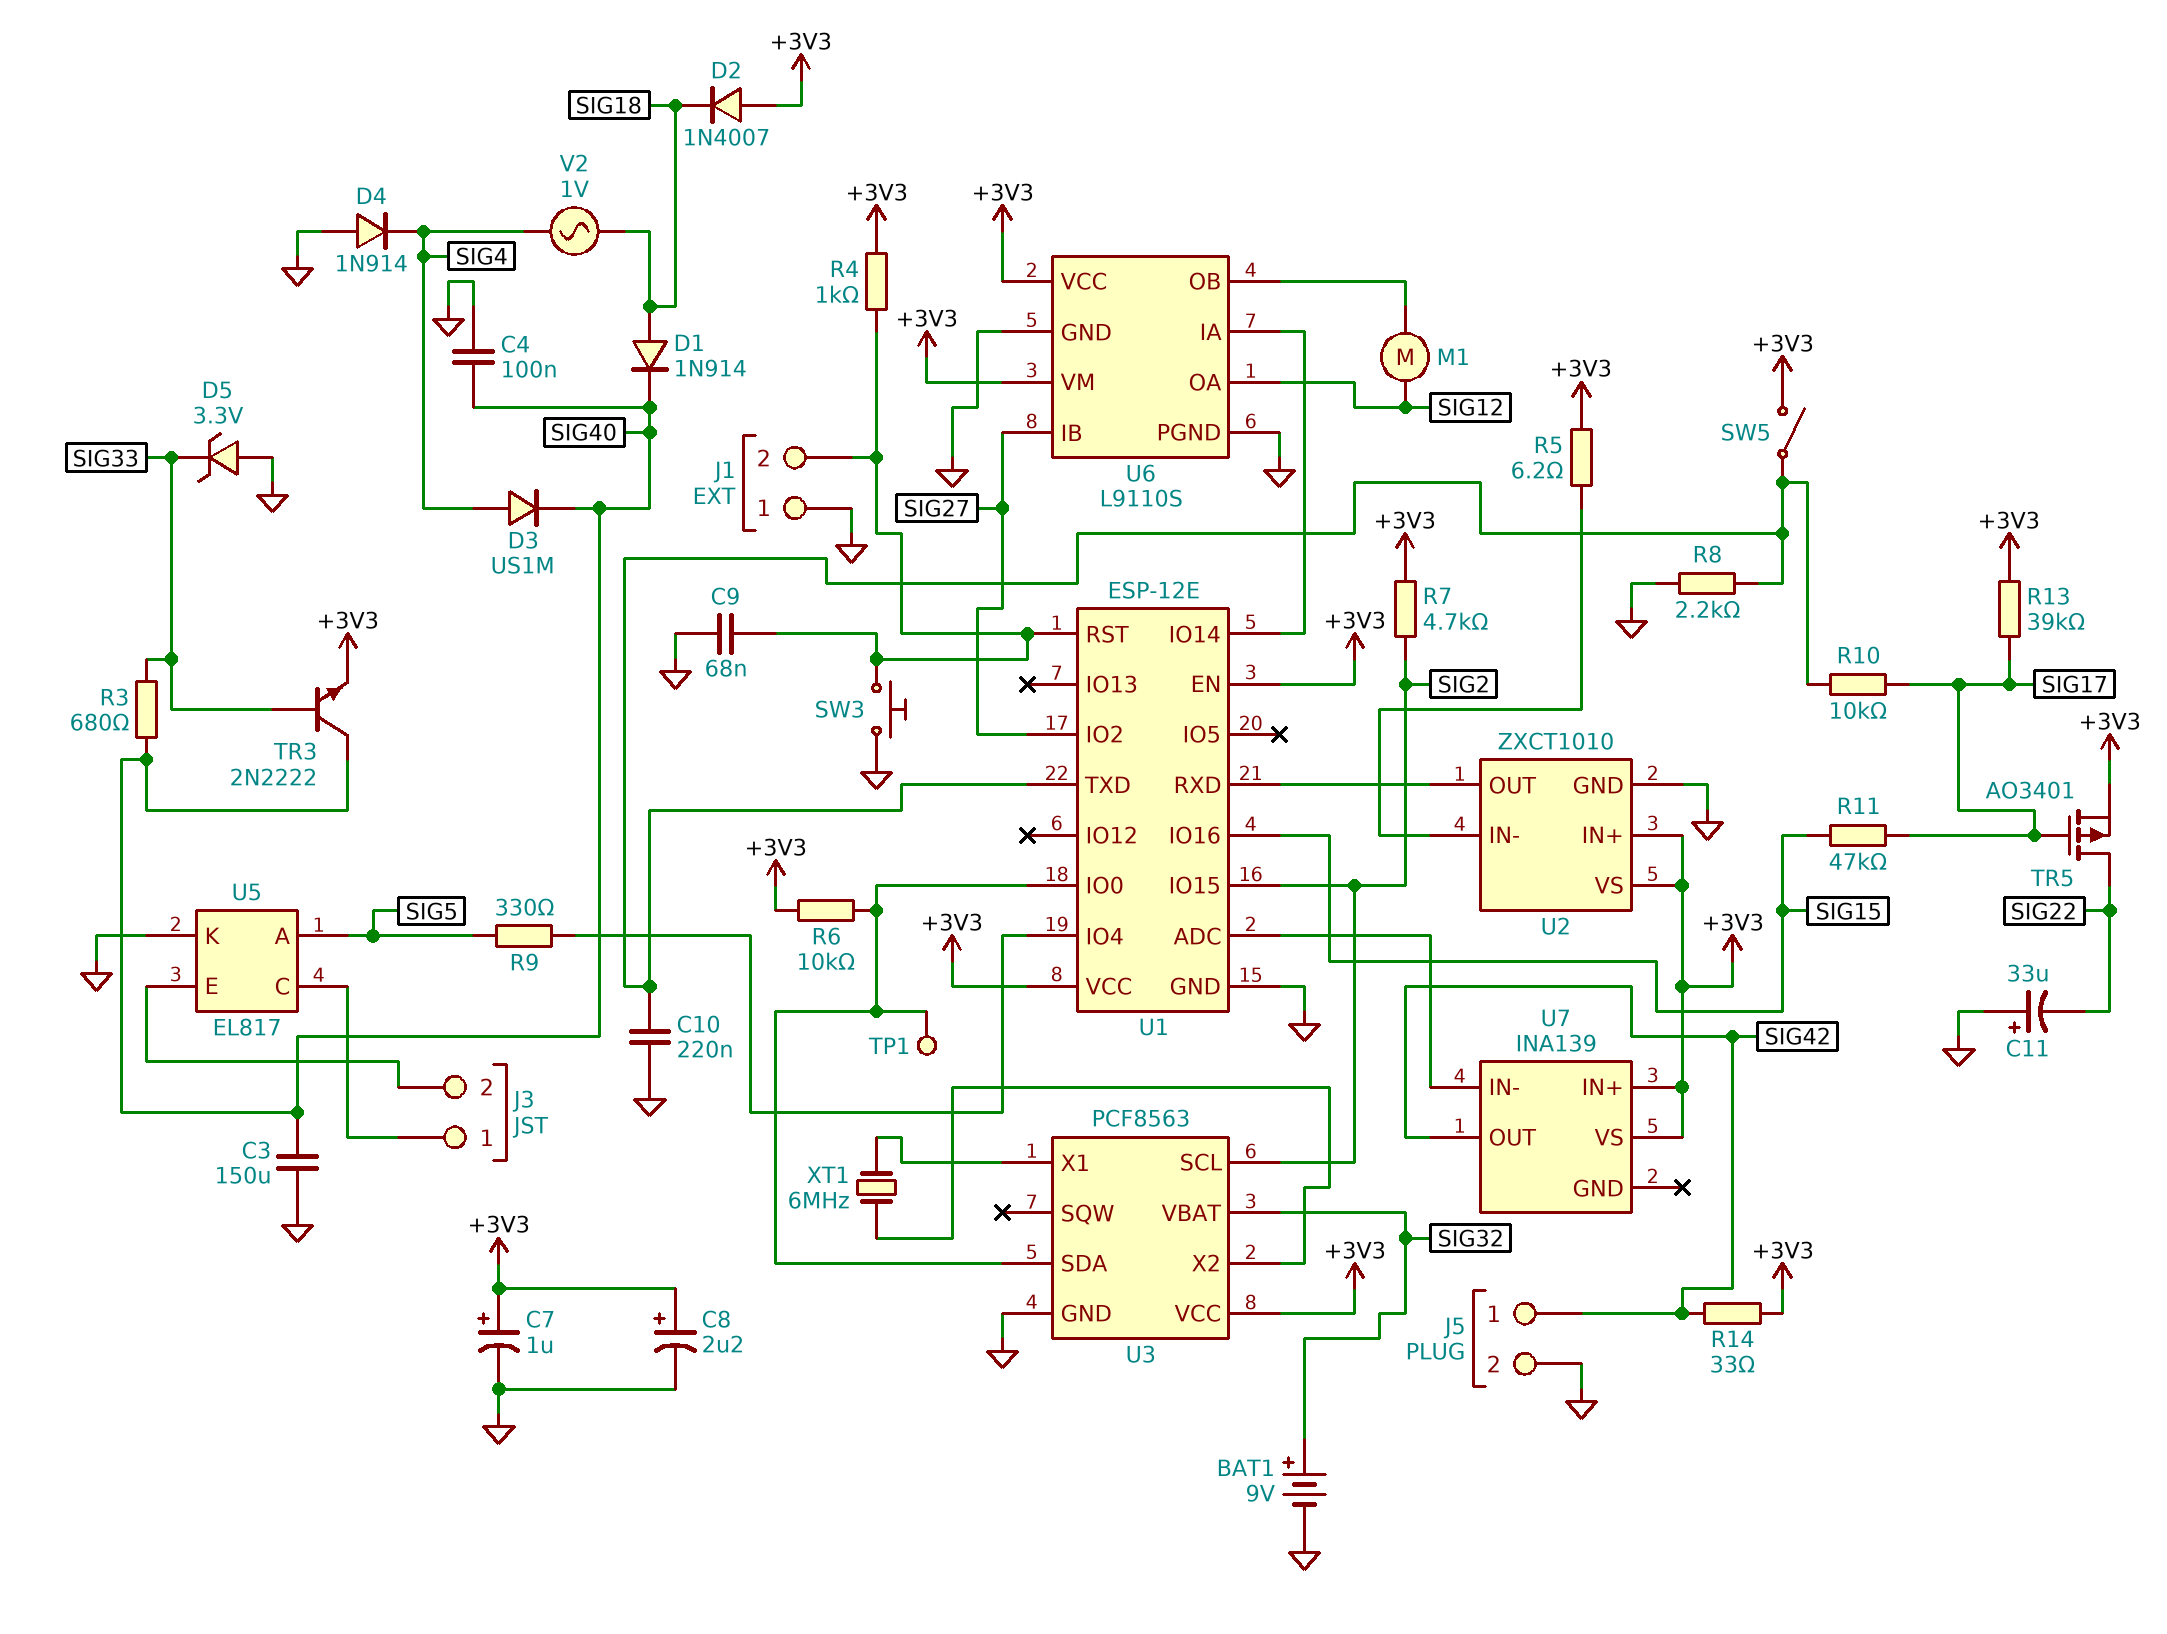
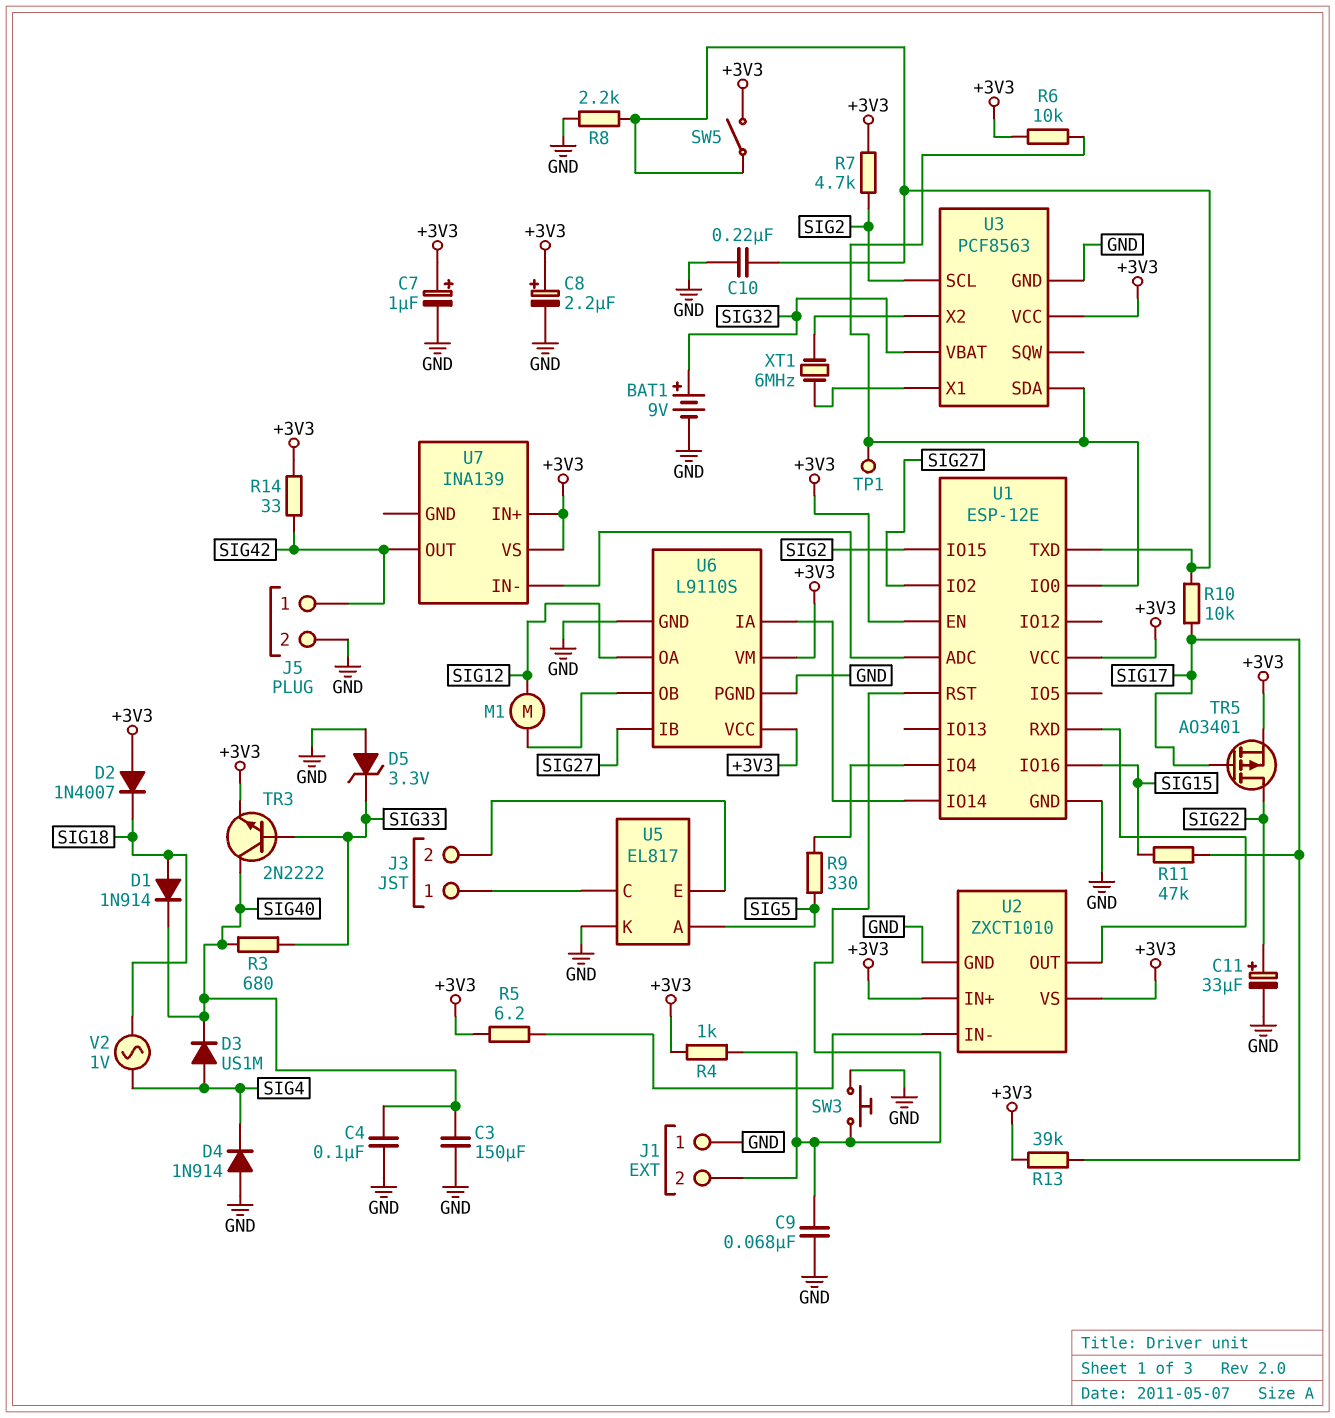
C11: 33uF (plus GND, minus SIG22) -> 33uF (plus SIG22, minus GND)

